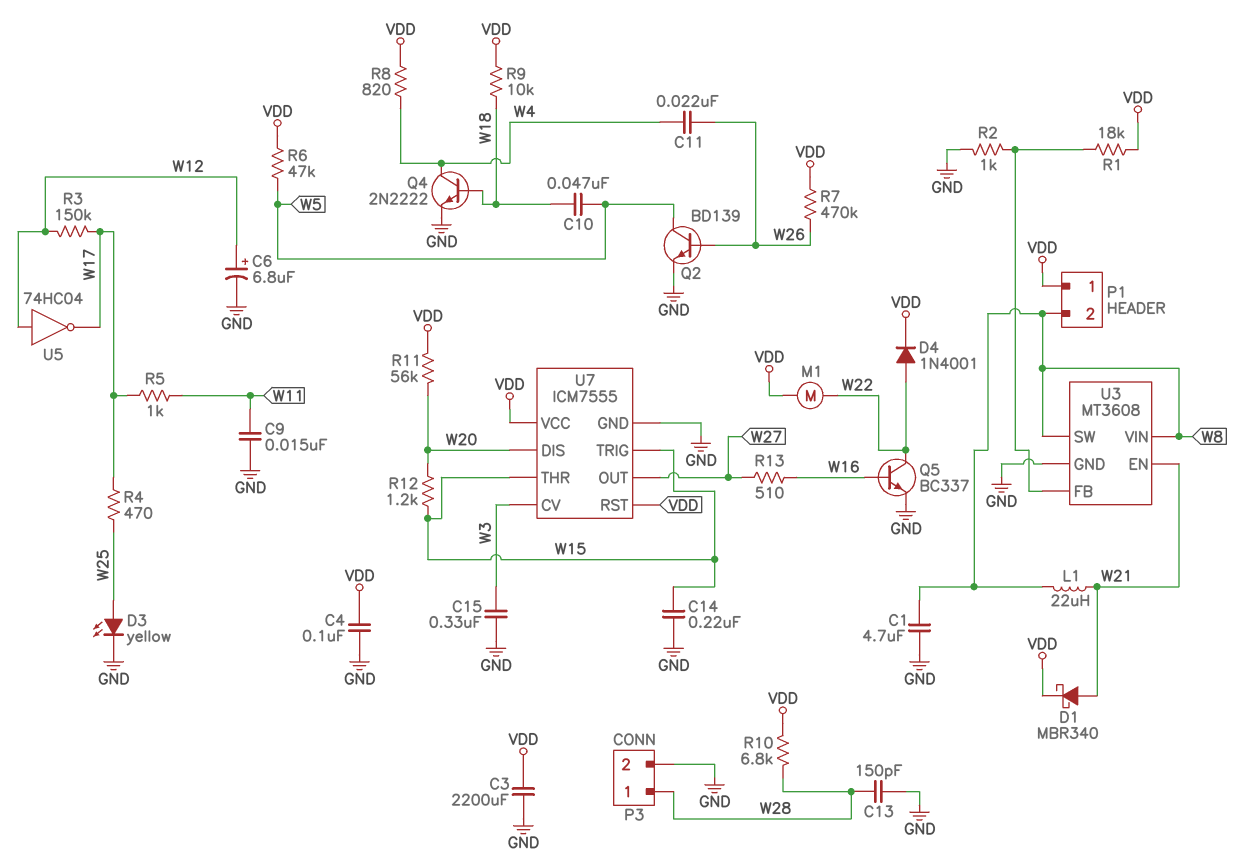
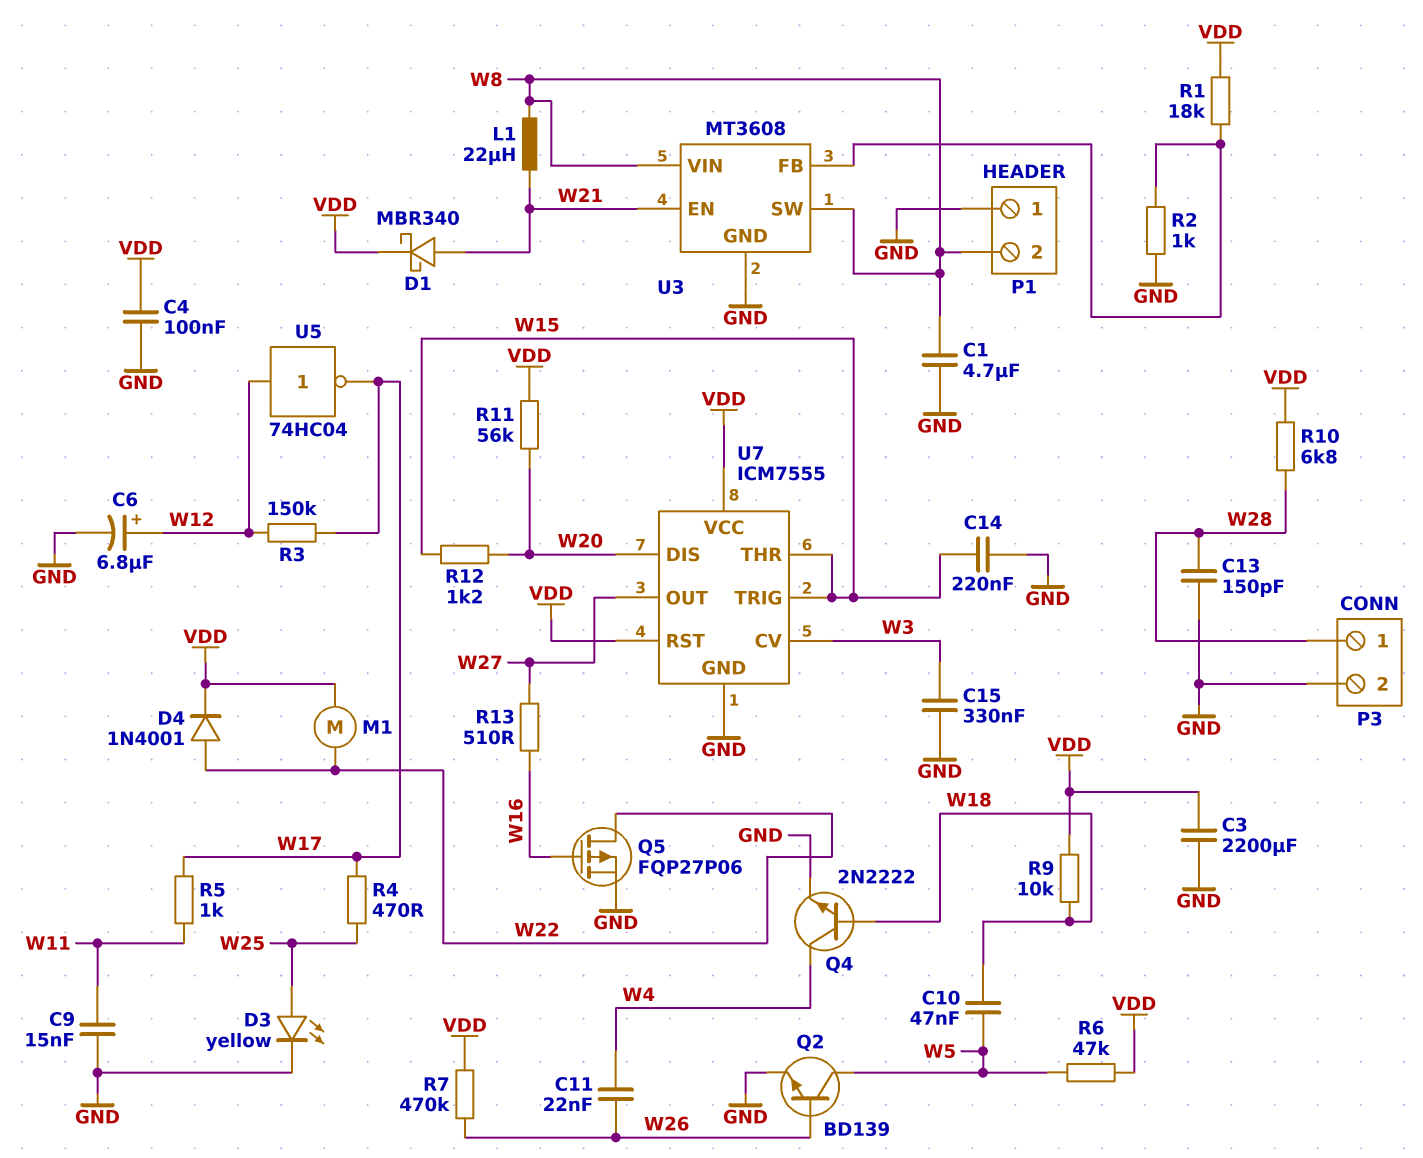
P1 pin 1: VDD -> GND
Q5: NPN BC337 (B W16, C W22, E GND) -> PMOS FQP27P06 (G W16, D W22, S GND)
R8: 820 (VDD, W4) -> none

